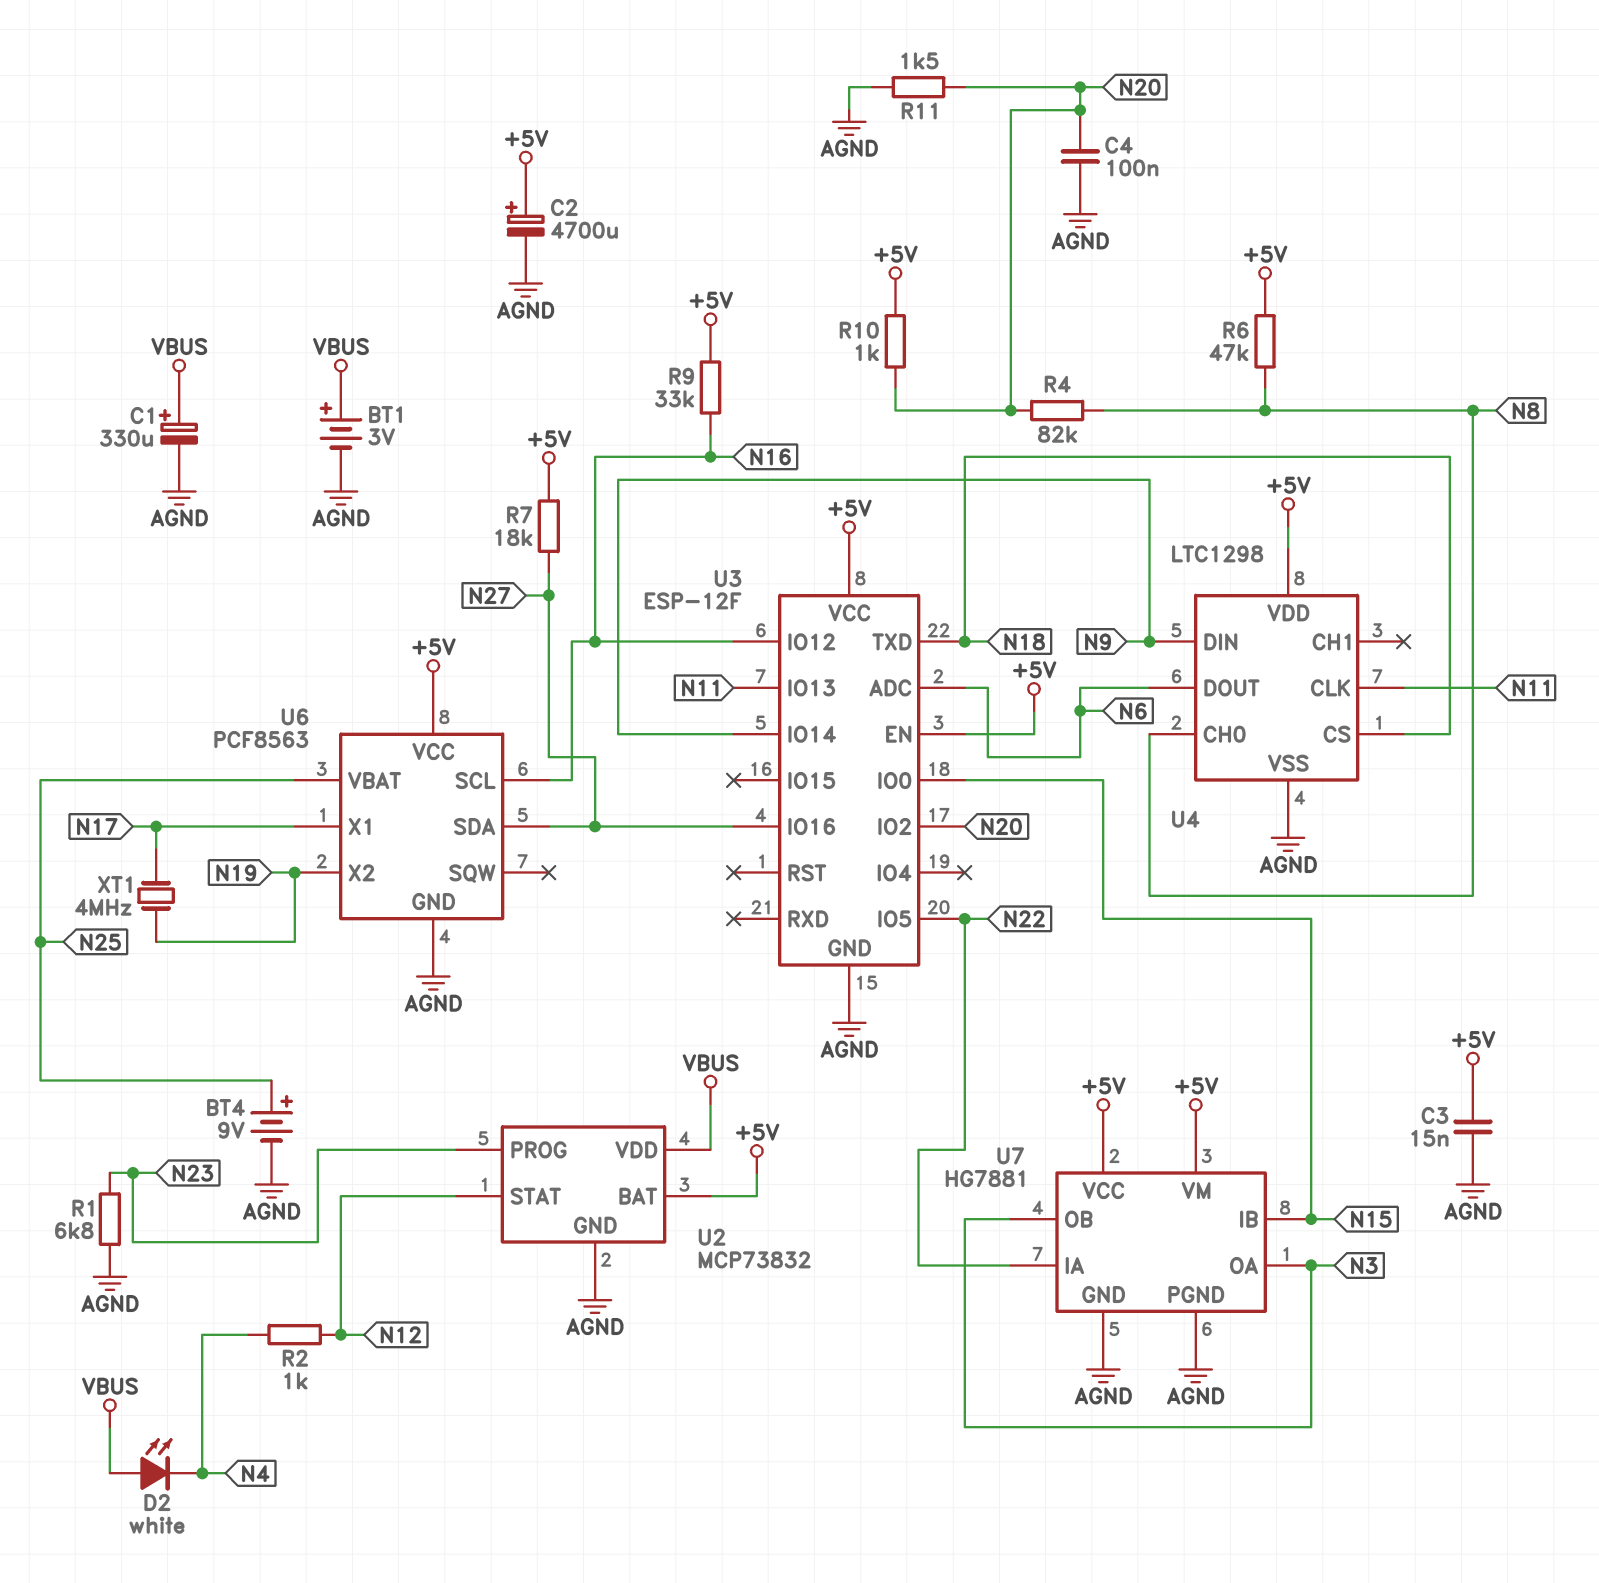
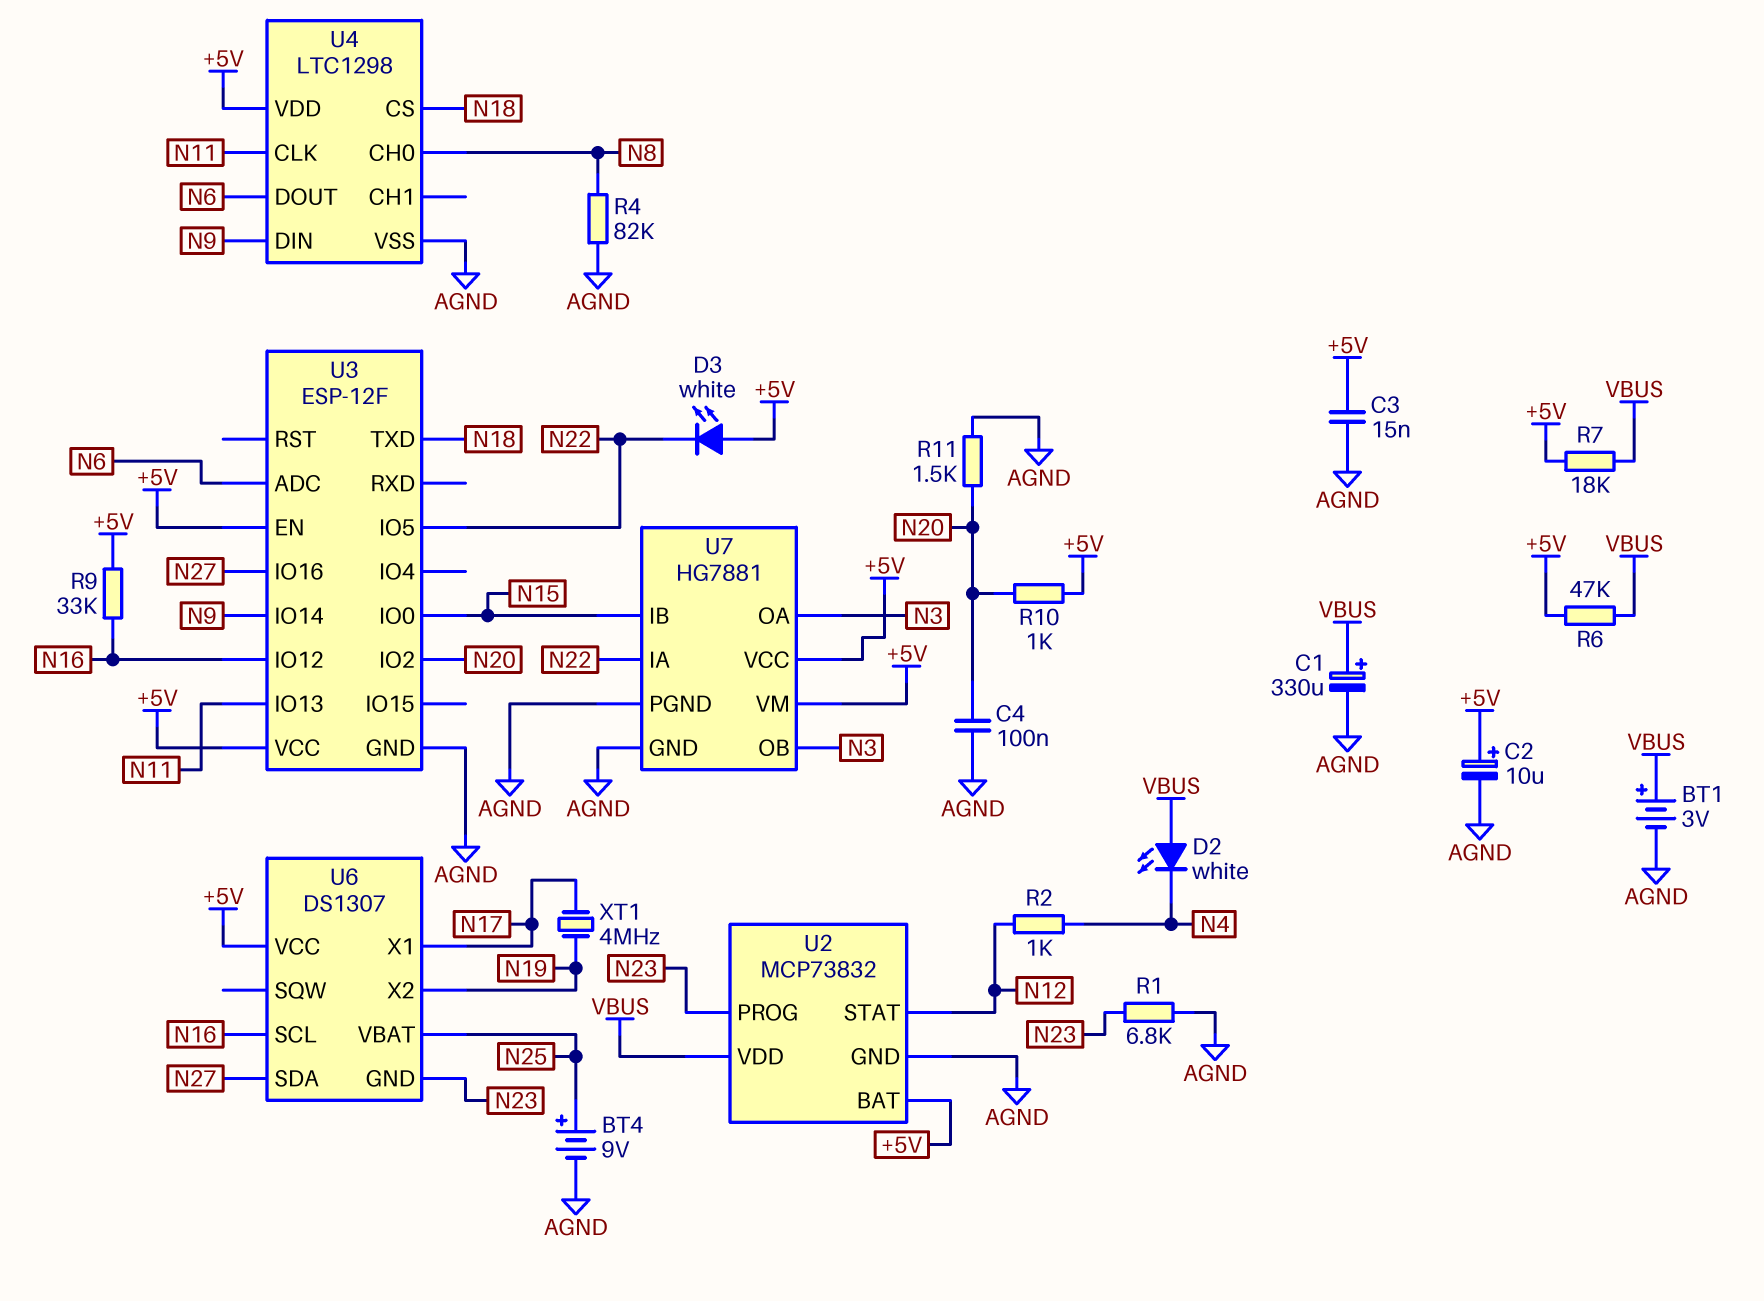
C2: 4700uF (plus +5V, minus AGND) -> 10uF (plus +5V, minus AGND)
D3: none -> LED white (A +5V, K N22)
R4: 82k (N8, N20) -> 82k (AGND, N8)
R6: 47k (+5V, N8) -> 47k (+5V, VBUS)
R7: 18k (+5V, N27) -> 18k (+5V, VBUS)
U6: PCF8563 -> DS1307
U6 pin GND: AGND -> N23

